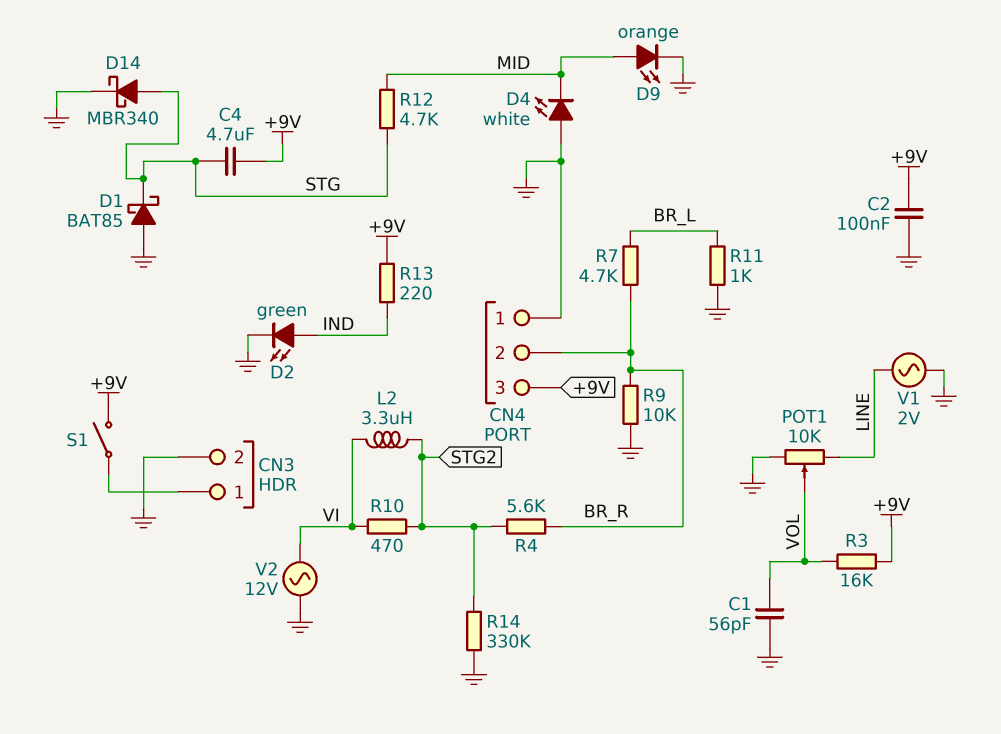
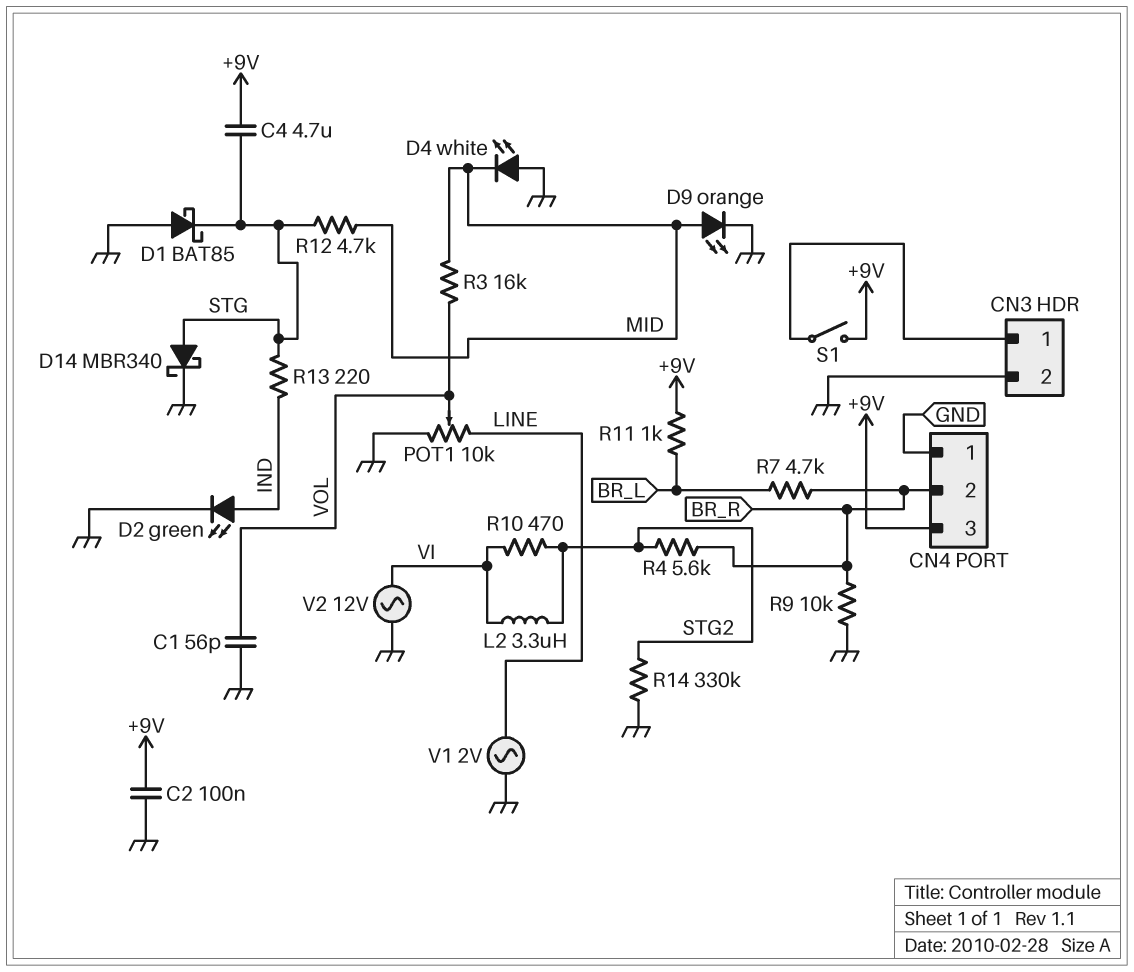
R3: 16k (+9V, VOL) -> 16k (MID, VOL)
R11: 1k (BR_L, GND) -> 1k (+9V, BR_L)
R13: 220 (+9V, IND) -> 220 (IND, STG)

